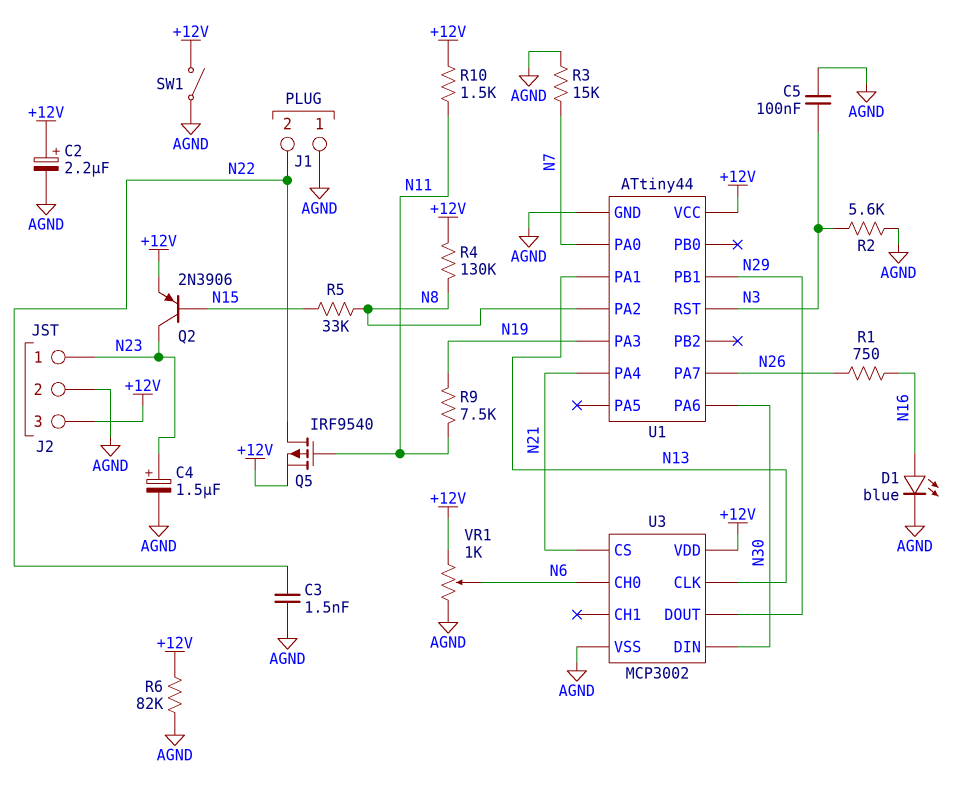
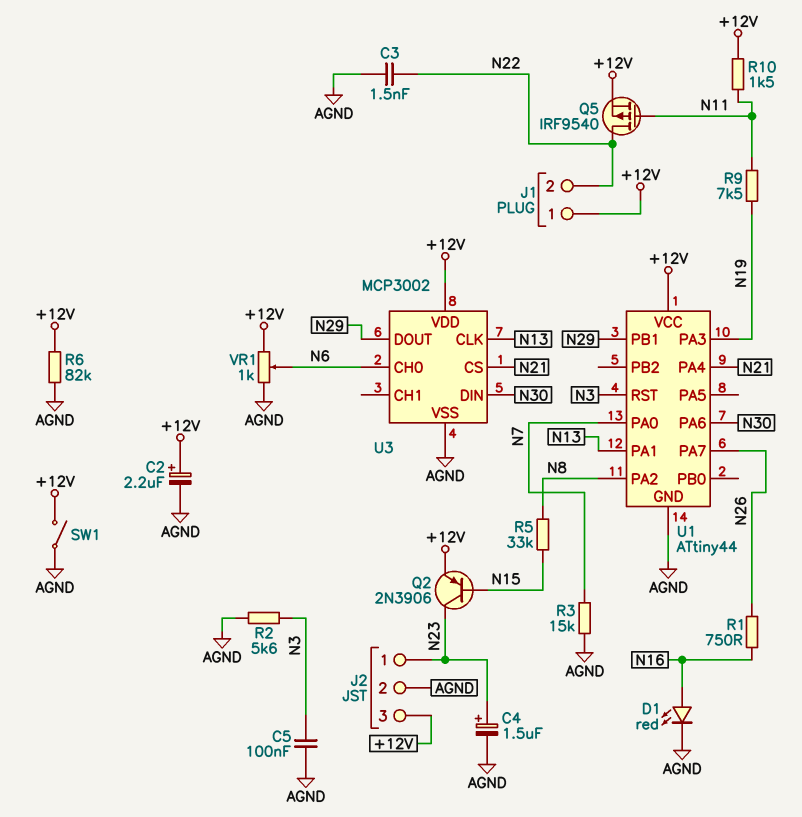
D1: LED blue (A N16, K AGND) -> LED red (A N16, K AGND)
J1 pin 1: AGND -> +12V
R4: 130k (+12V, N8) -> none

